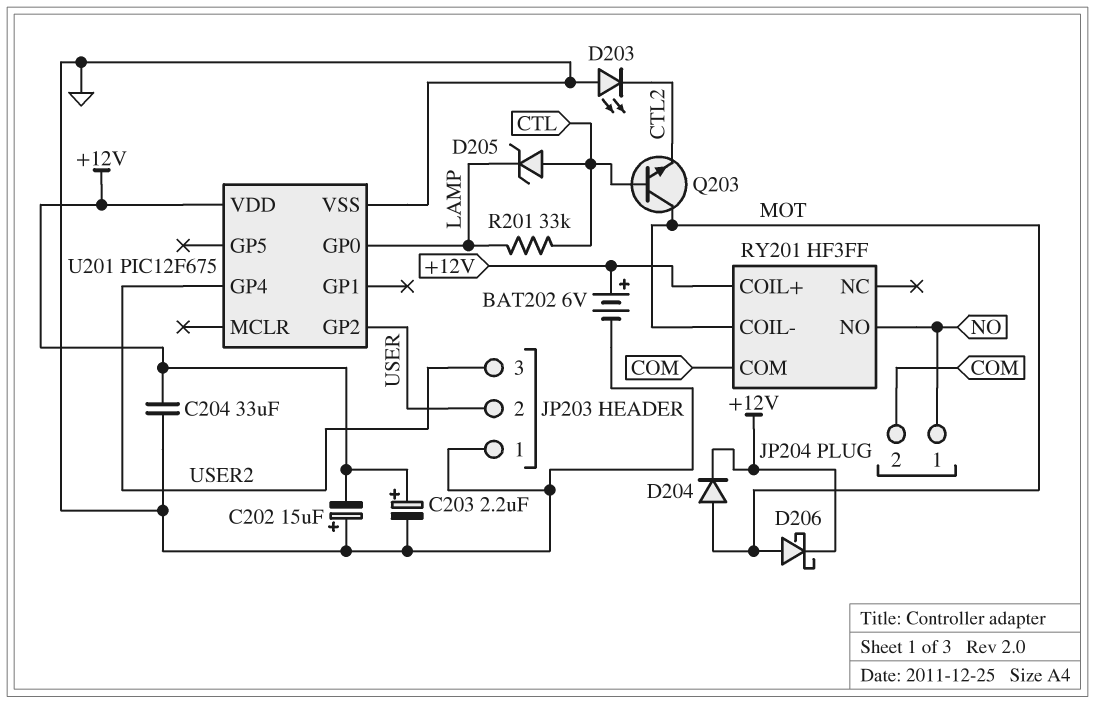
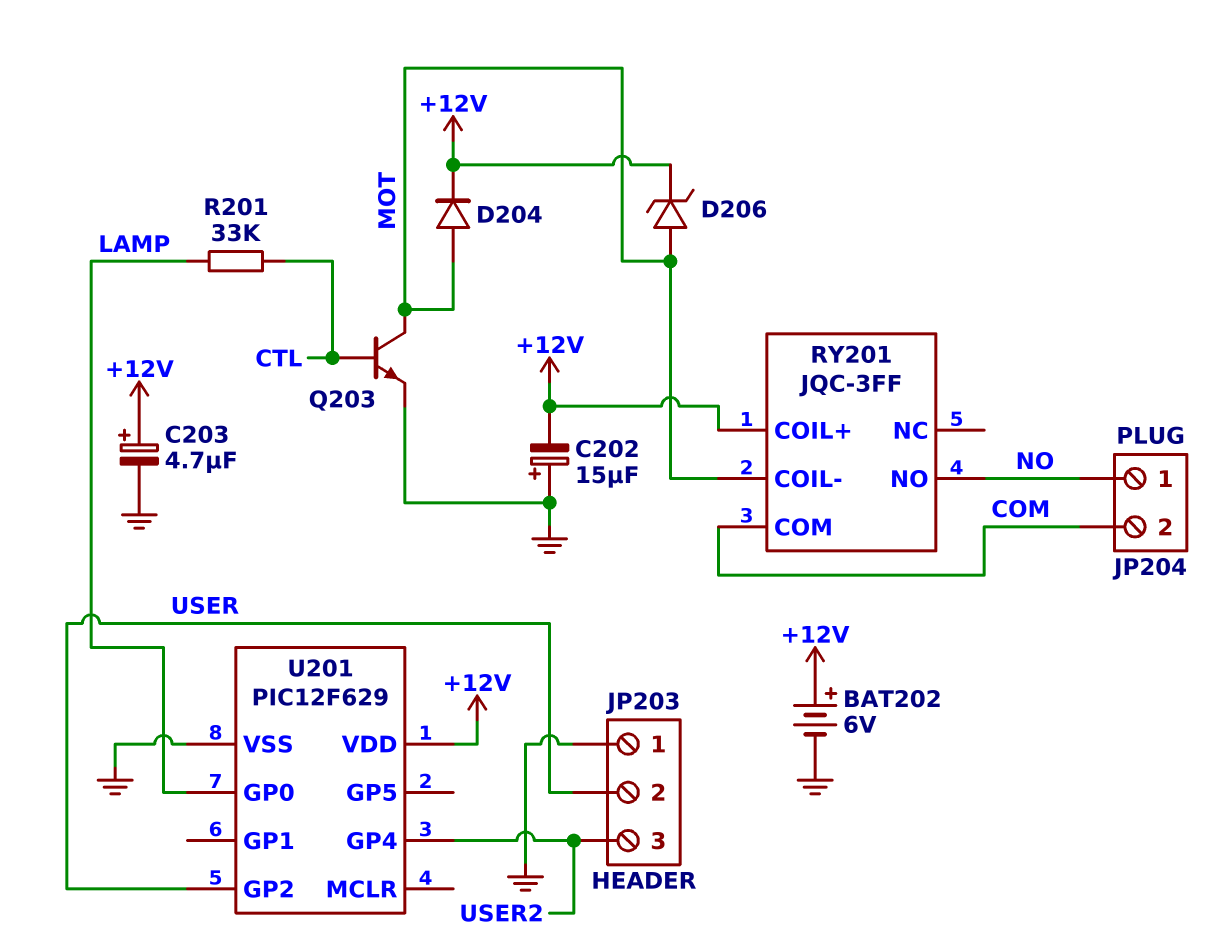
C203: 2.2uF (plus +12V, minus GND) -> 4.7uF (plus +12V, minus GND)
C204: 33uF (+12V, GND) -> none
D203: LED (A GND, K CTL2) -> none
D205: zener (A CTL, K LAMP) -> none
D206: schottky (A MOT, K +12V) -> zener (A MOT, K +12V)
Q203: NPN (B CTL, C MOT, E CTL2) -> NPN (B CTL, C MOT, E GND)
RY201: HF3FF -> JQC-3FF
U201: PIC12F675 -> PIC12F629

